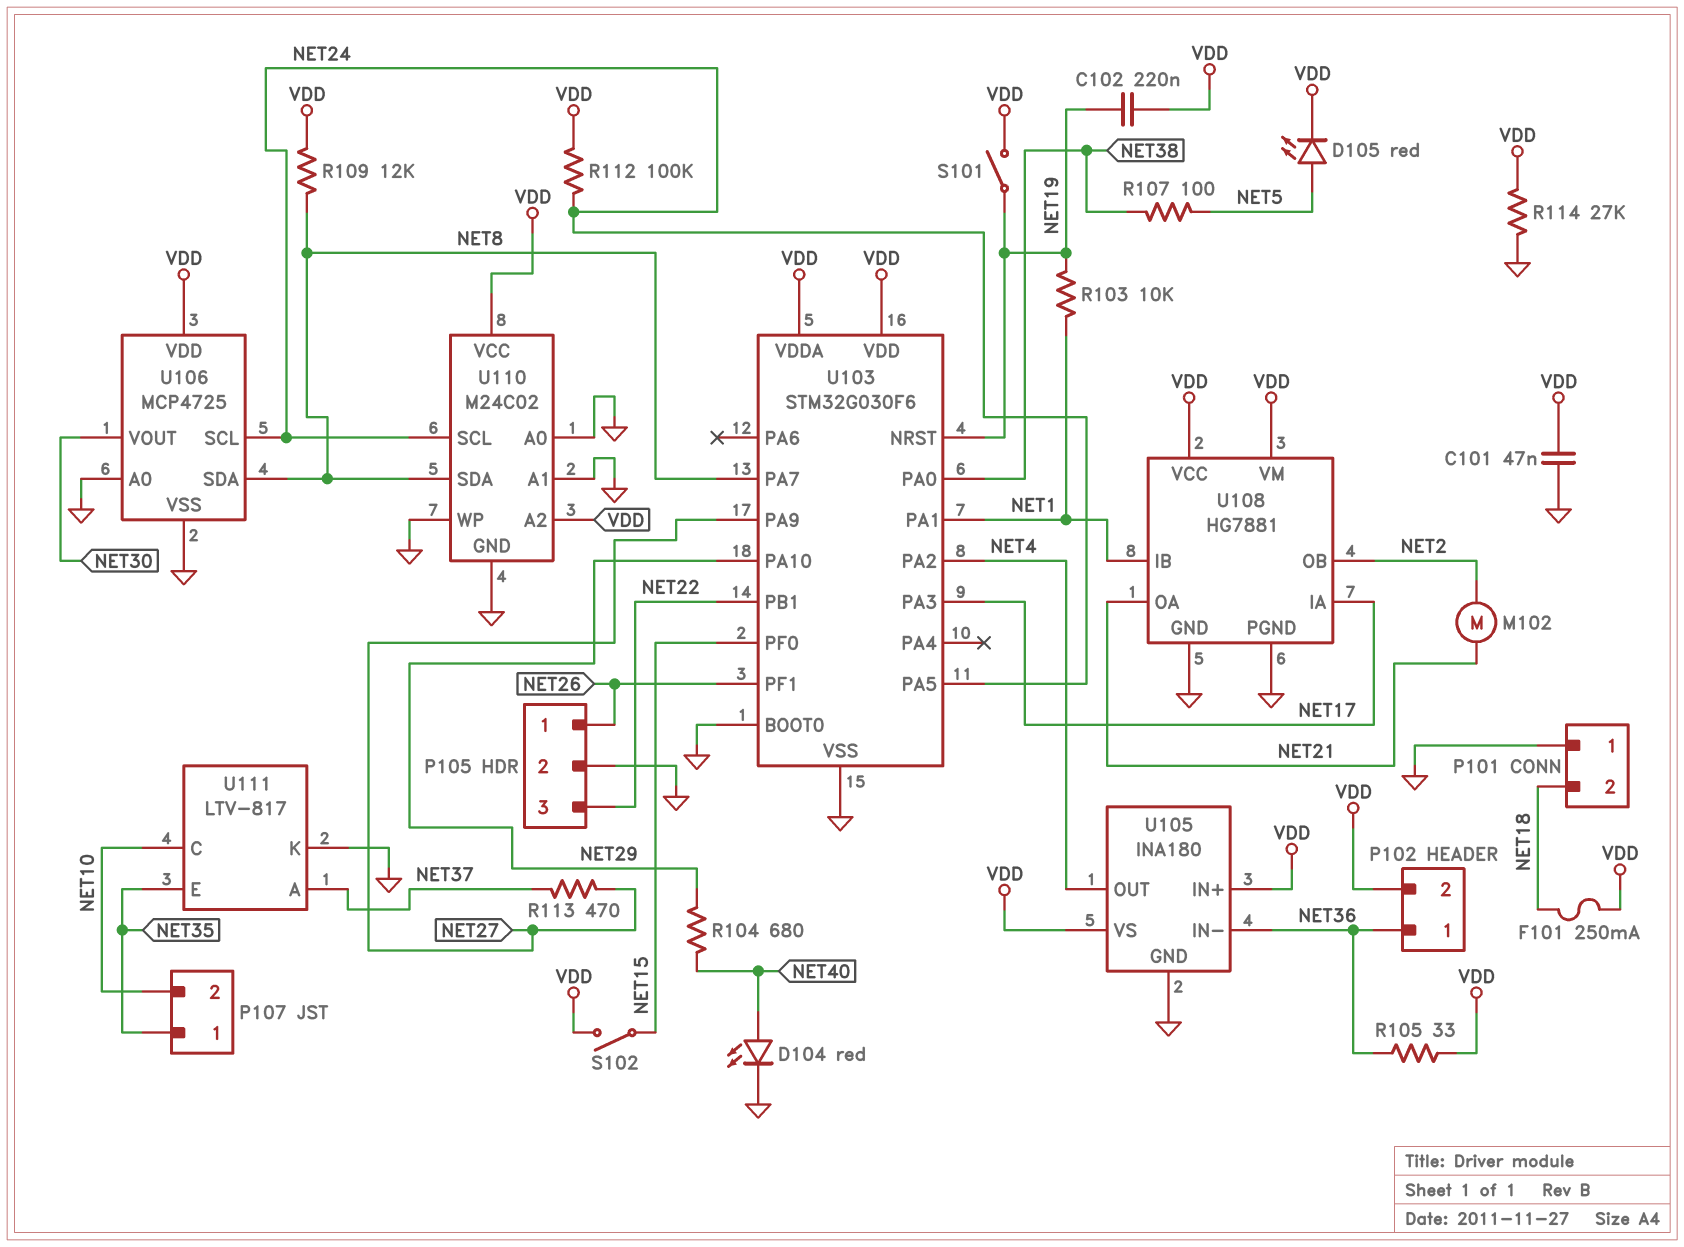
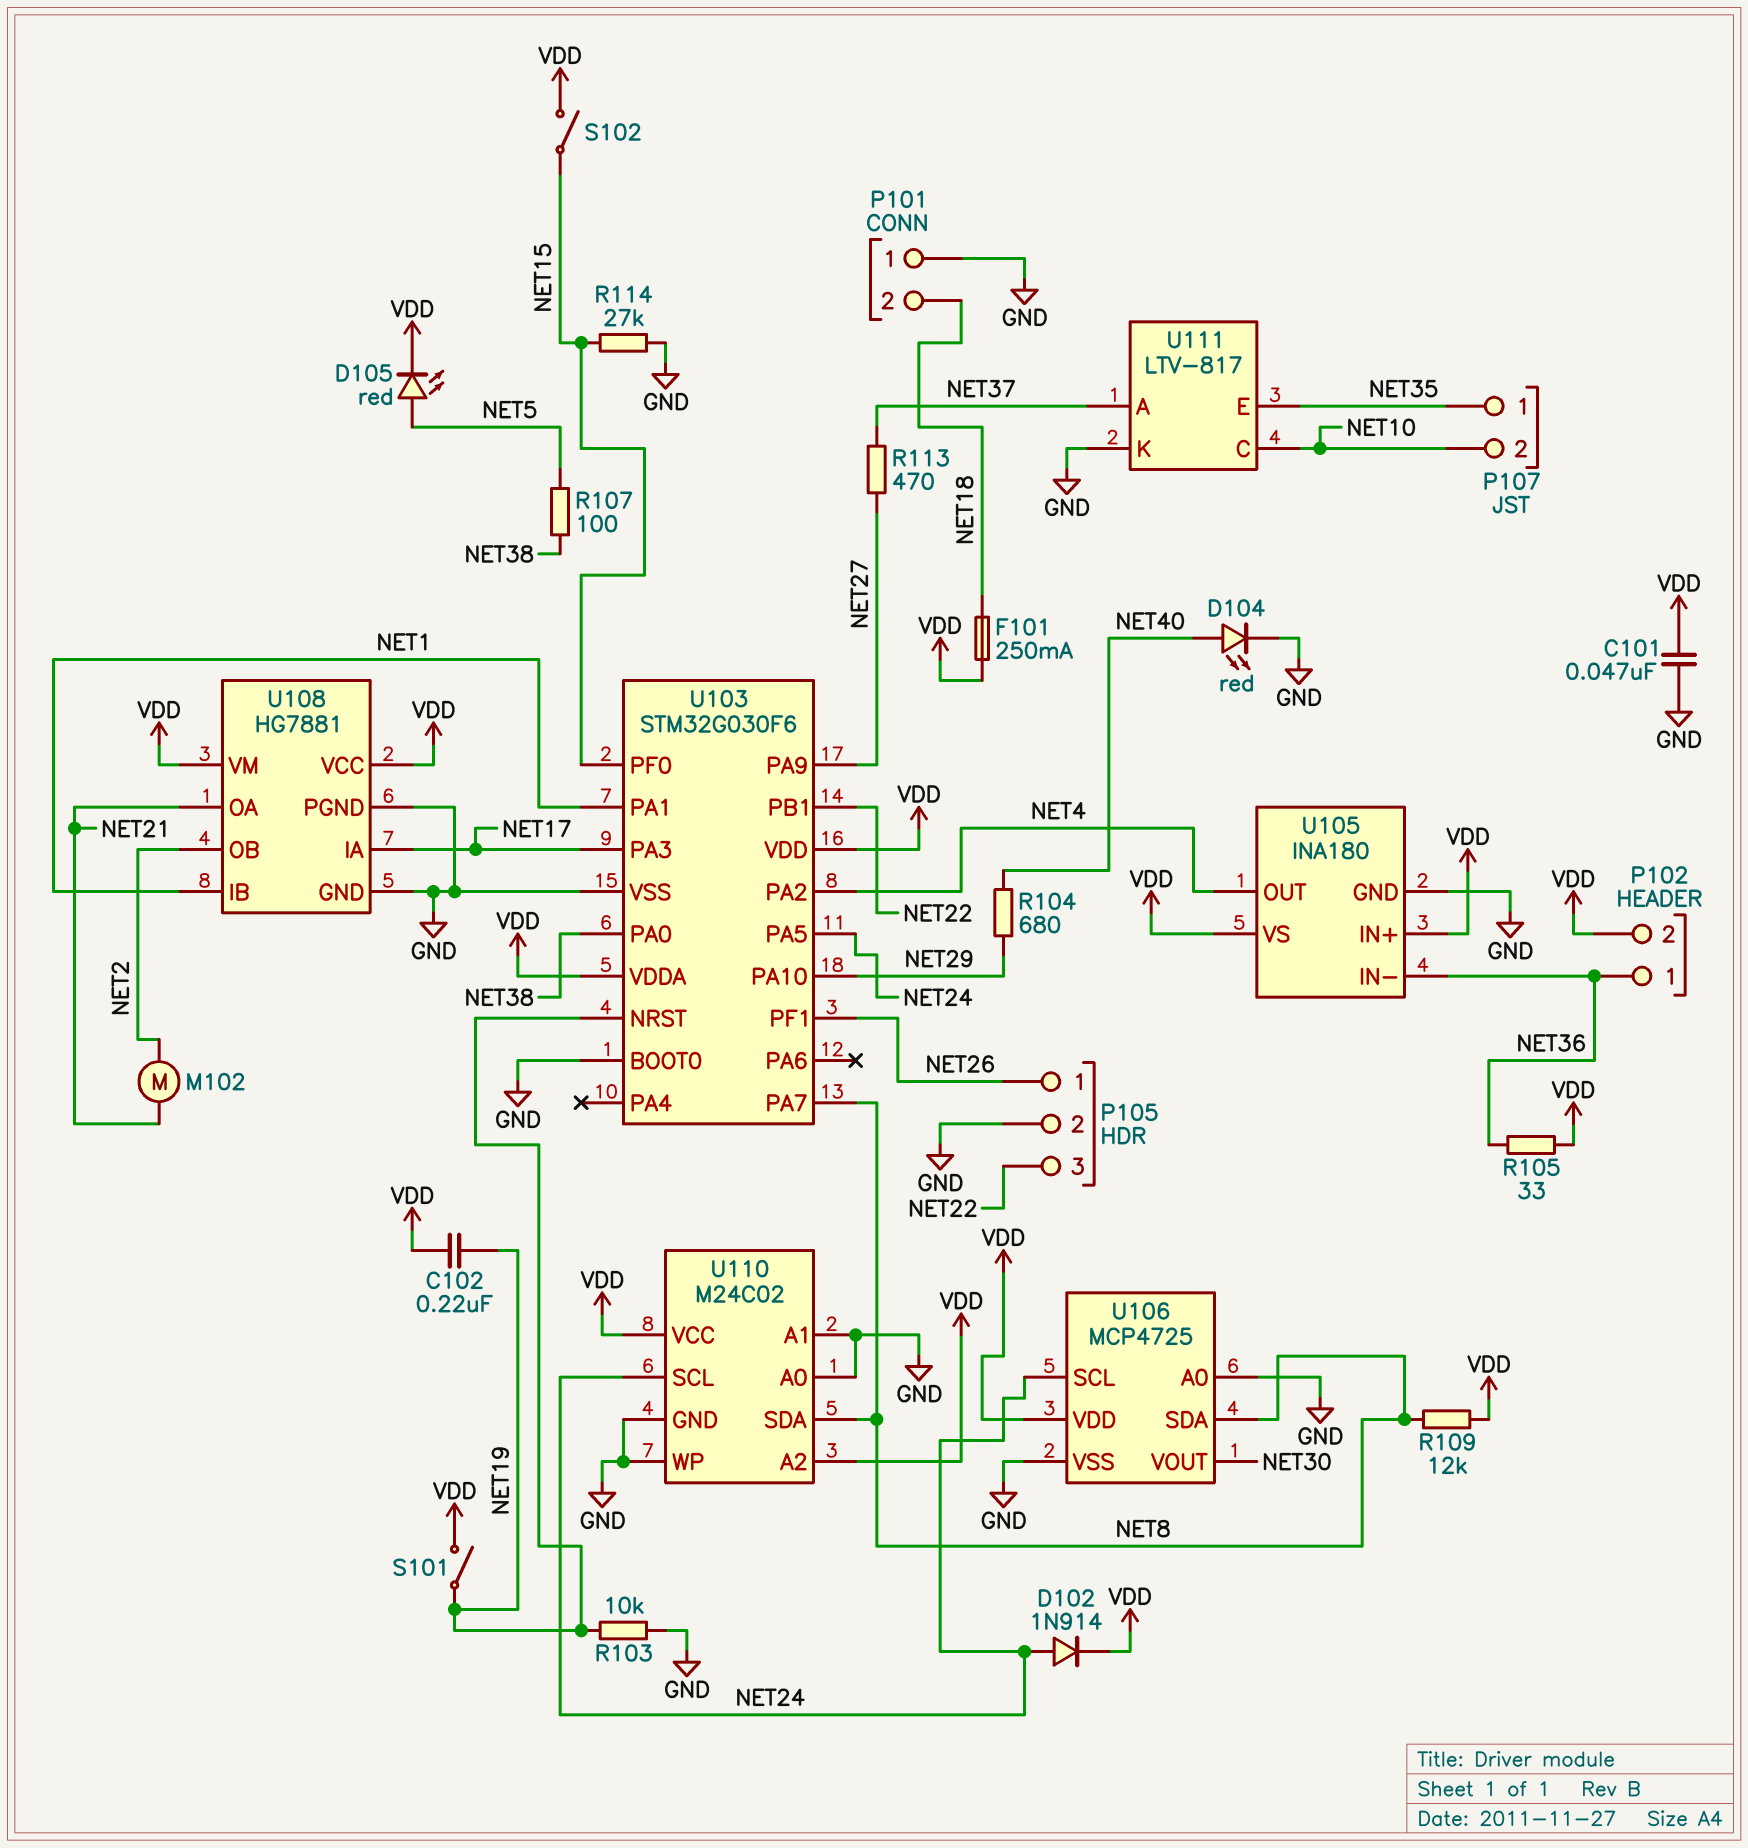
D102: none -> diode 1N914 (A NET24, K VDD)
R103: 10k (NET1, NET19) -> 10k (GND, NET19)
R112: 100k (NET24, VDD) -> none
R114: 27k (GND, VDD) -> 27k (GND, NET15)

